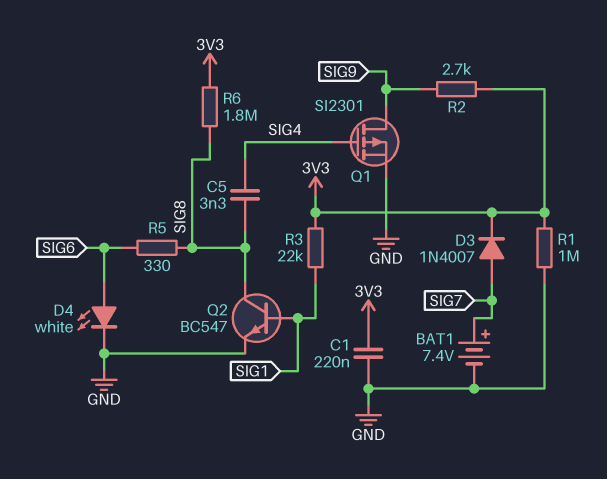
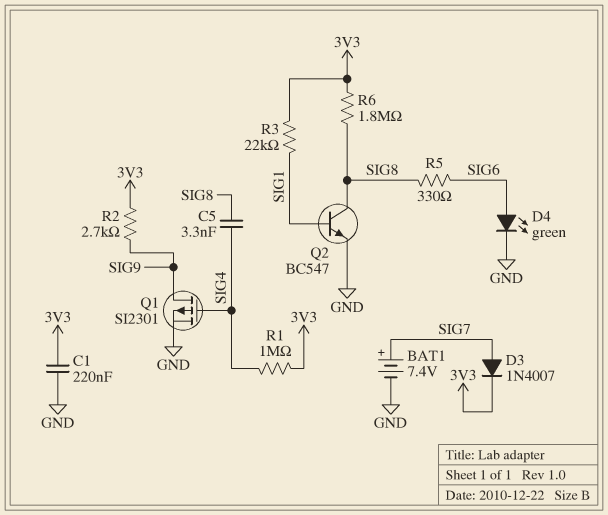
D4: LED white (A SIG6, K GND) -> LED green (A SIG6, K GND)
R1: 1M (3V3, GND) -> 1M (3V3, SIG4)

